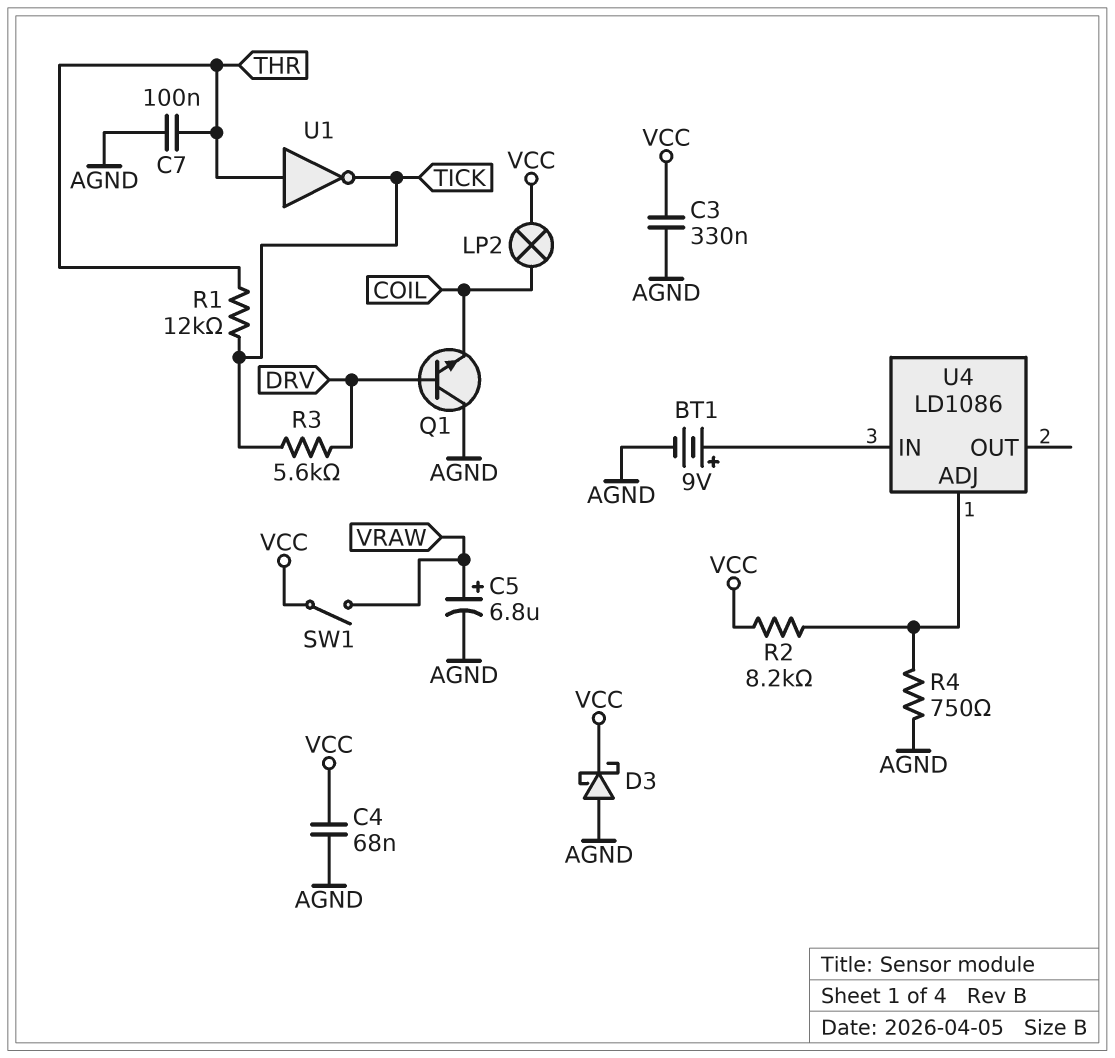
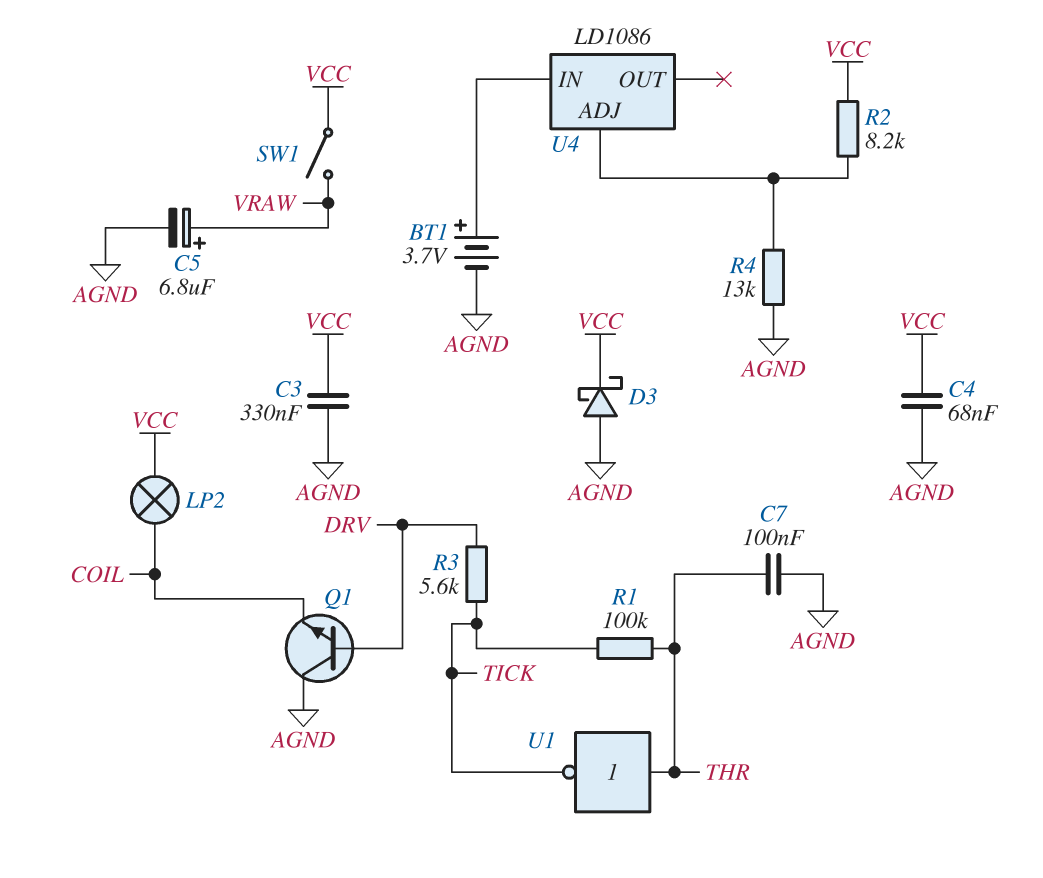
BT1: 9V (plus U4/IN, minus AGND) -> 3.7V (plus U4/IN, minus AGND)
R1: 12k (THR, TICK) -> 100k (THR, TICK)
R4: 750 (AGND, U4/ADJ) -> 13k (AGND, U4/ADJ)

